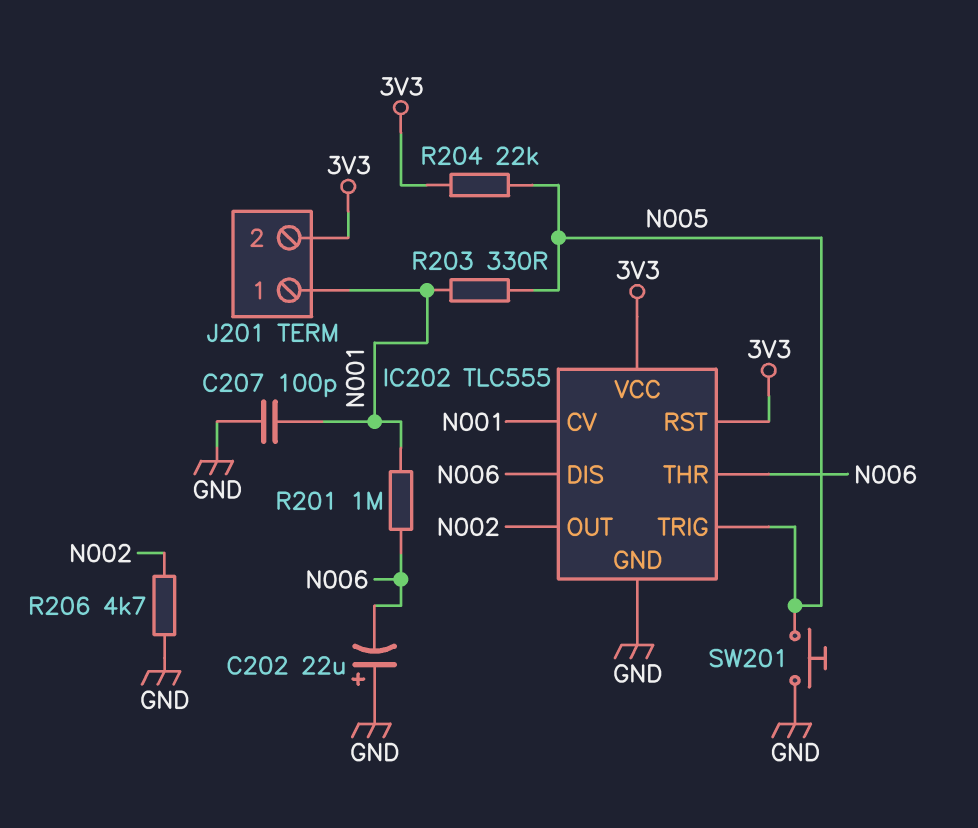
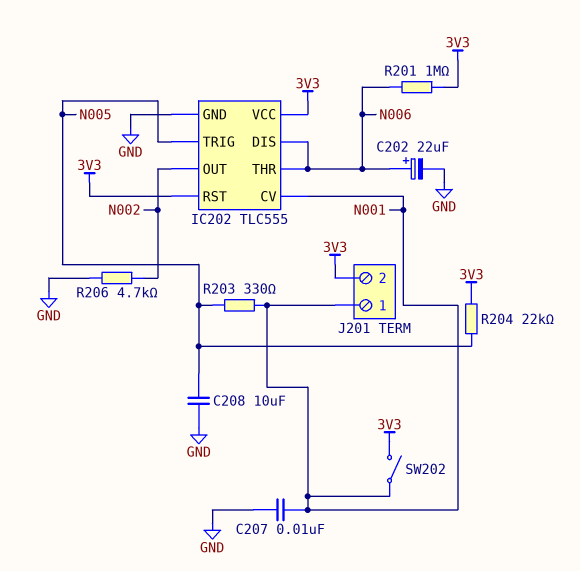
C202: 22uF (plus GND, minus N006) -> 22uF (plus N006, minus GND)
C207: 100pF (GND, N001) -> 10nF (GND, N001)
C208: none -> 10uF (GND, N005)
R201: 1M (N001, N006) -> 1M (3V3, N006)
SW201: button (GND, N005) -> none
SW202: none -> switch (3V3, N001)

